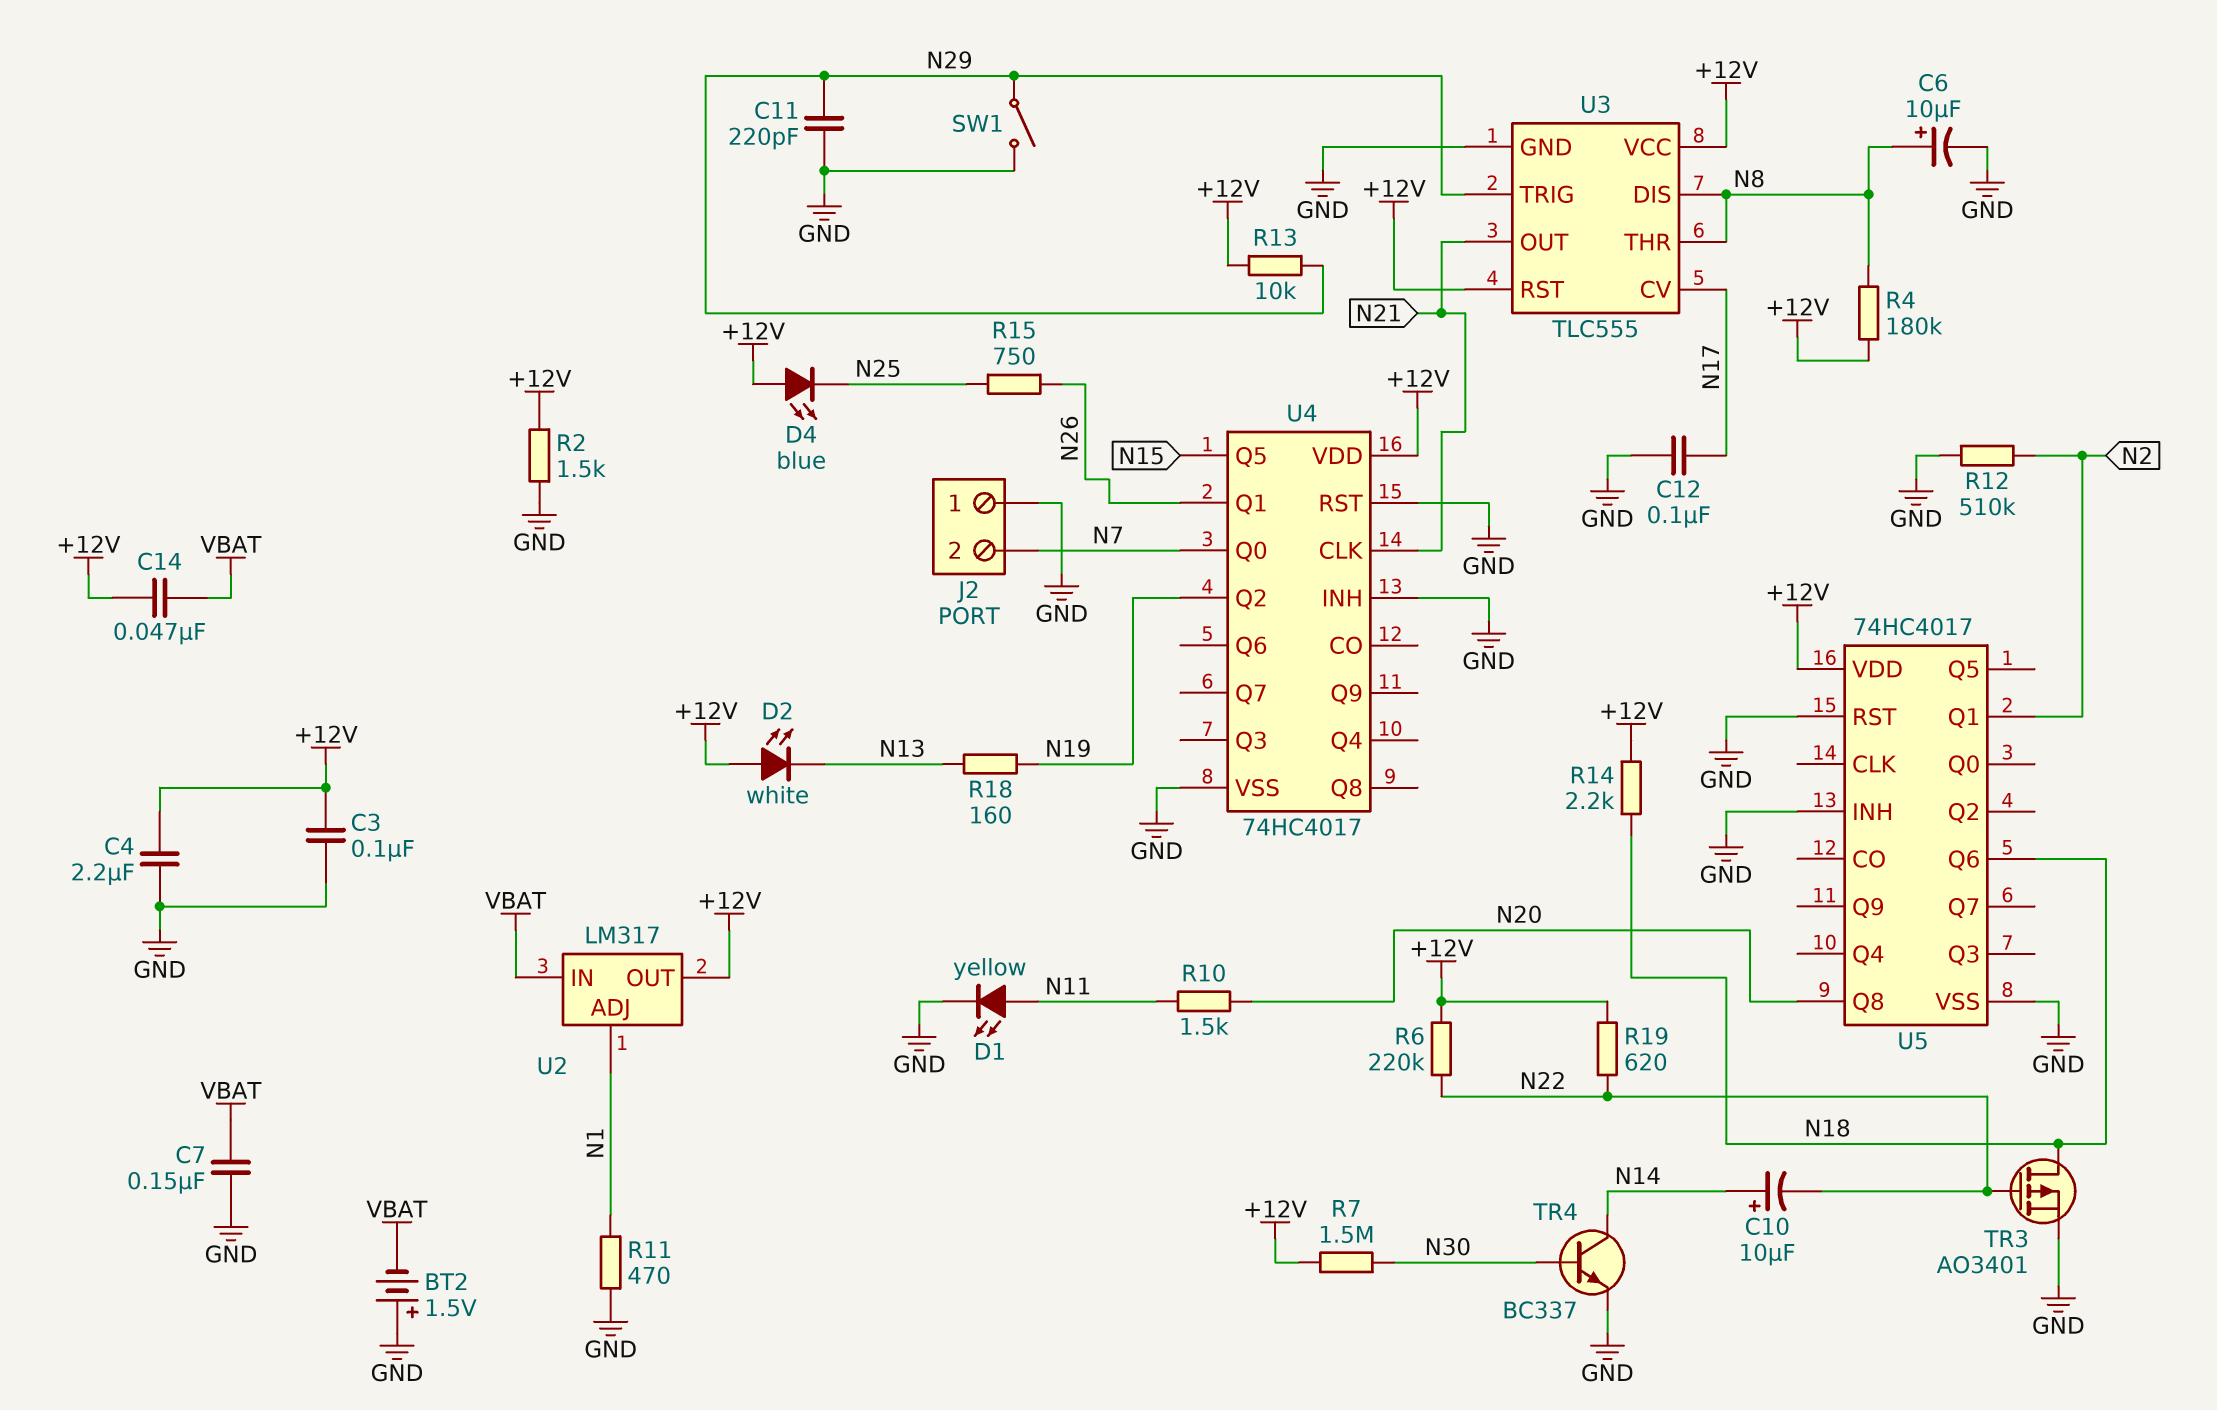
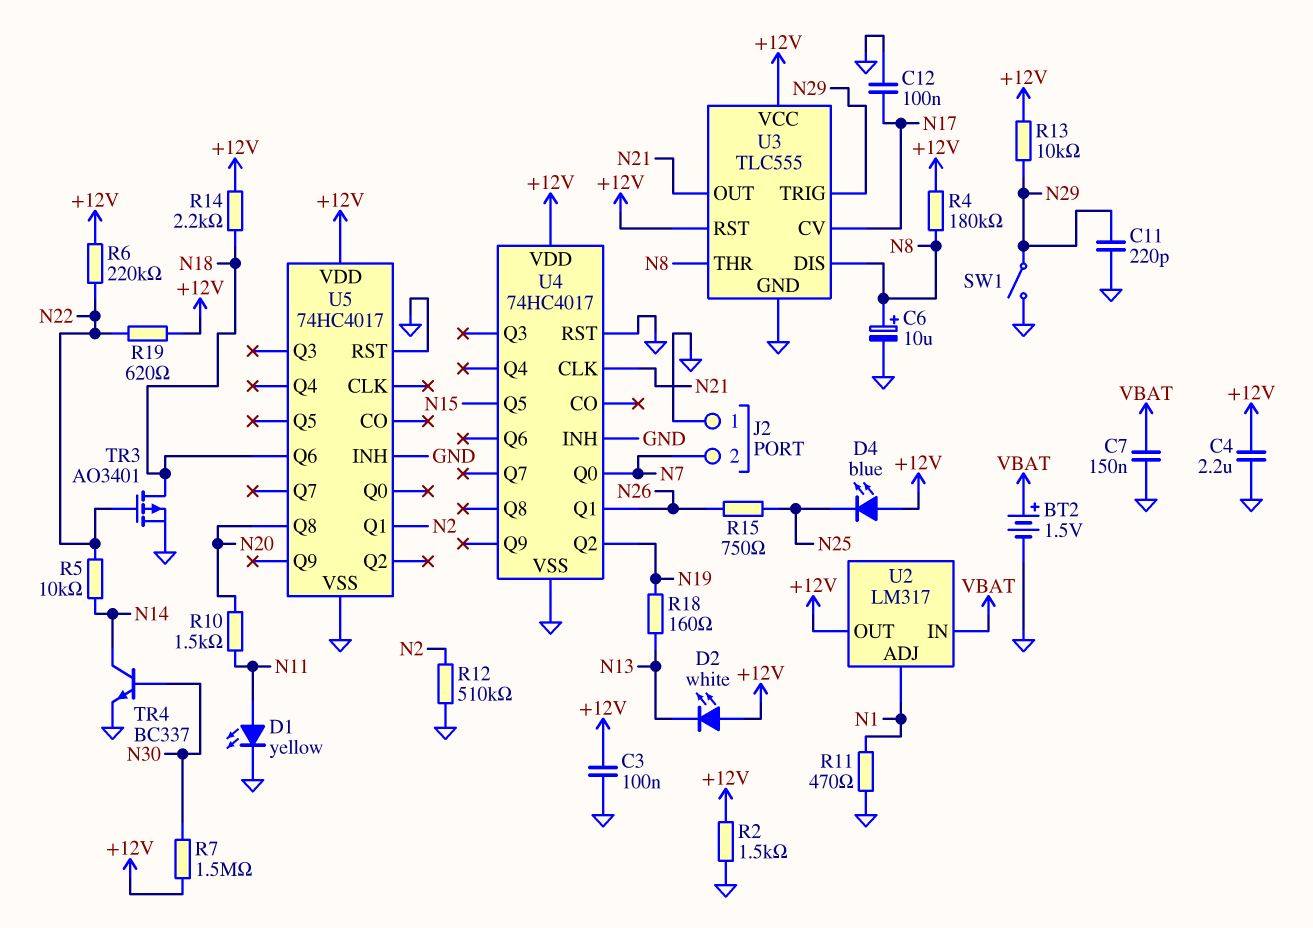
BT2: 1.5V (plus GND, minus VBAT) -> 1.5V (plus VBAT, minus GND)
C10: 10uF (plus N14, minus N22) -> none
C14: 47nF (+12V, VBAT) -> none
R5: none -> 10k (N14, N22)

